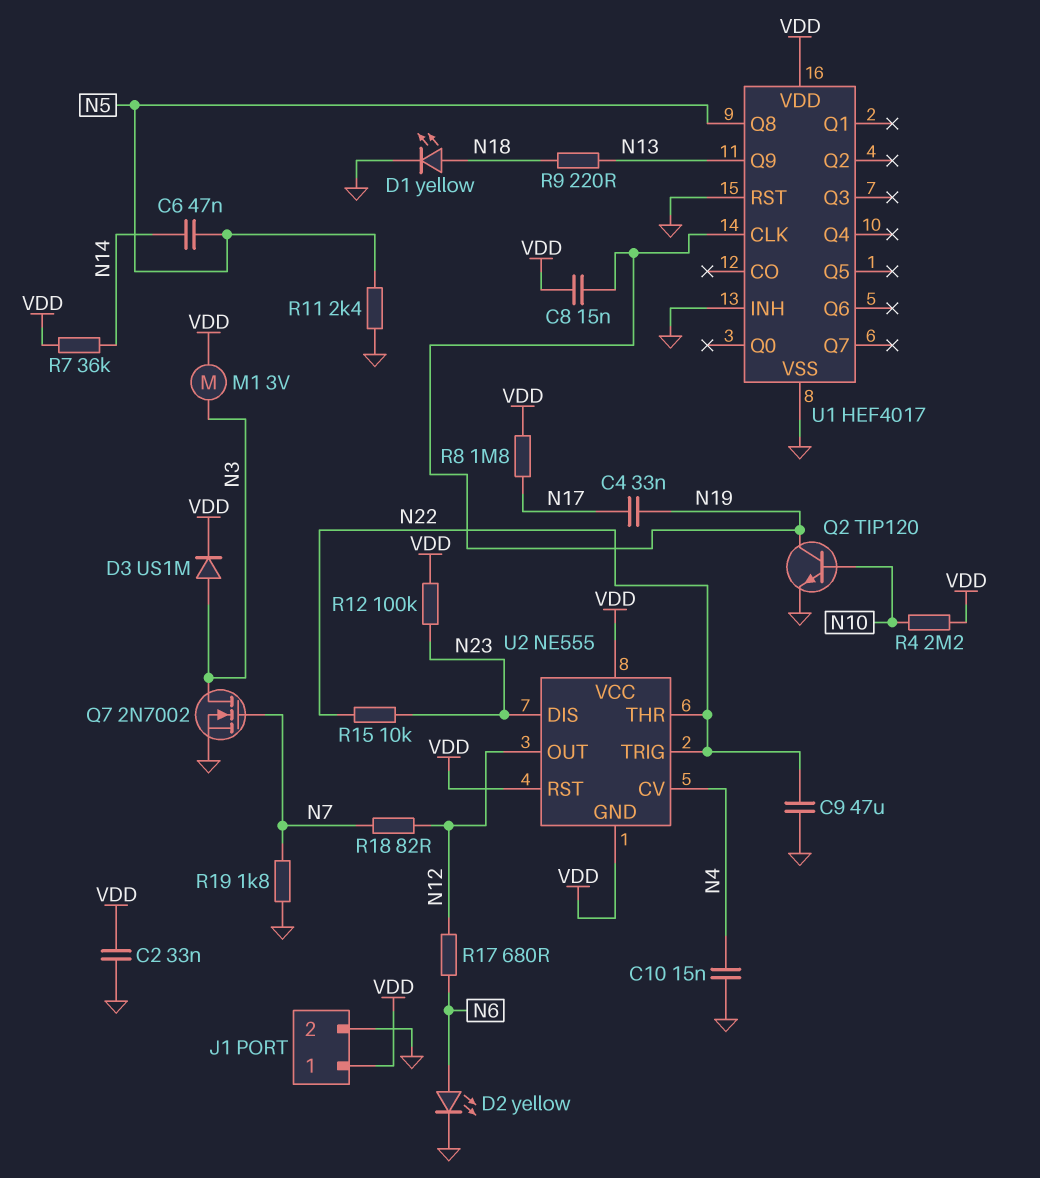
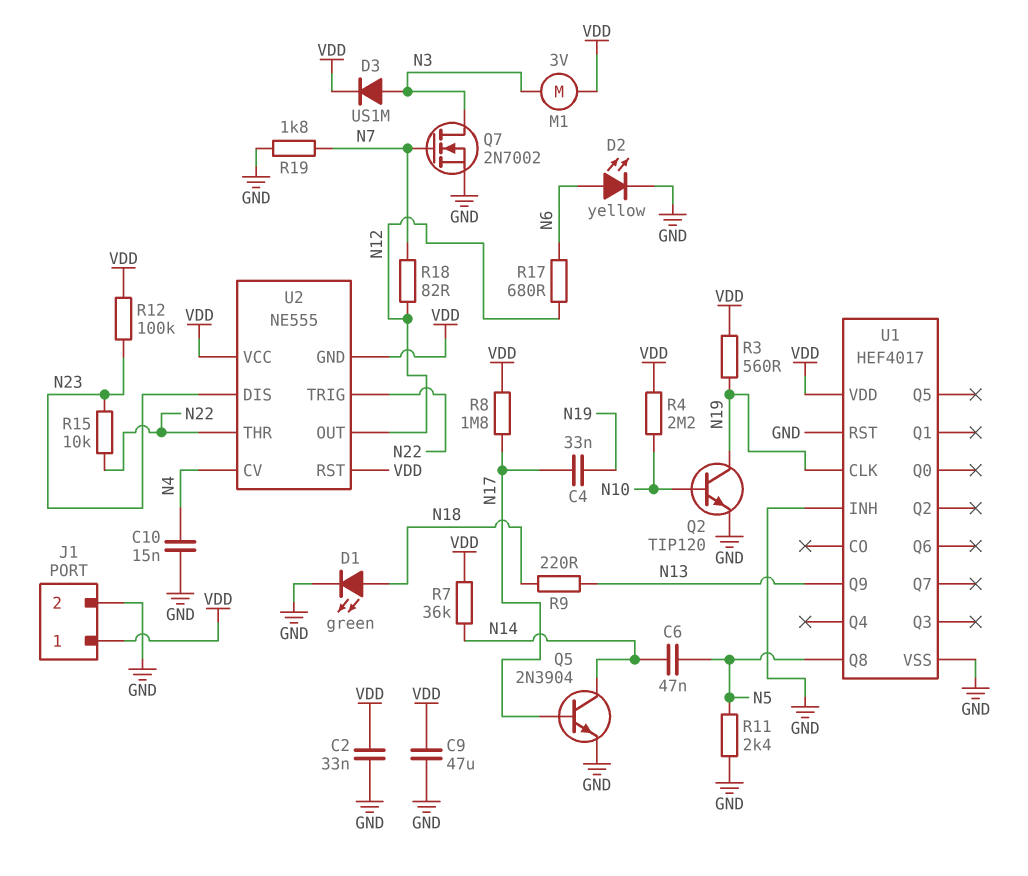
C8: 15nF (N19, VDD) -> none
C9: 47uF (GND, N22) -> 47uF (GND, VDD)
D1: LED yellow (A N18, K GND) -> LED green (A N18, K GND)
Q5: none -> NPN 2N3904 (B N17, C N14, E GND)
R3: none -> 560 (N19, VDD)

